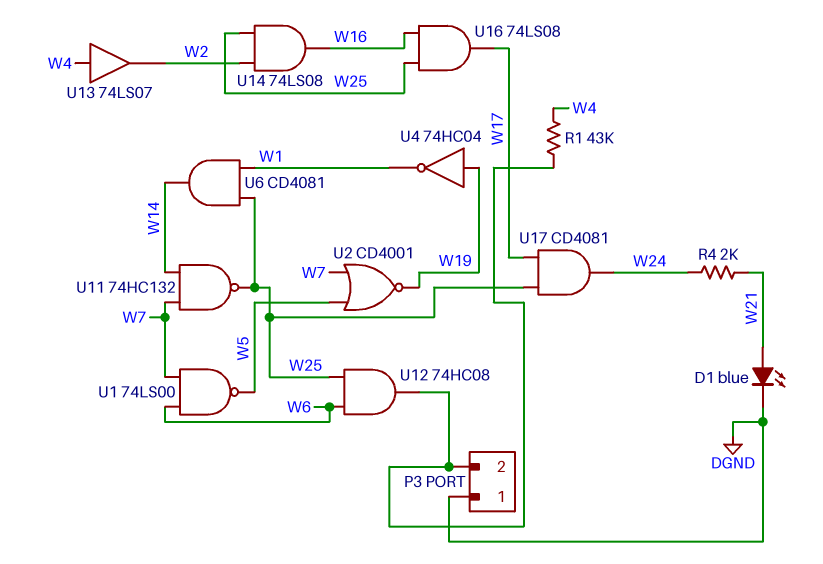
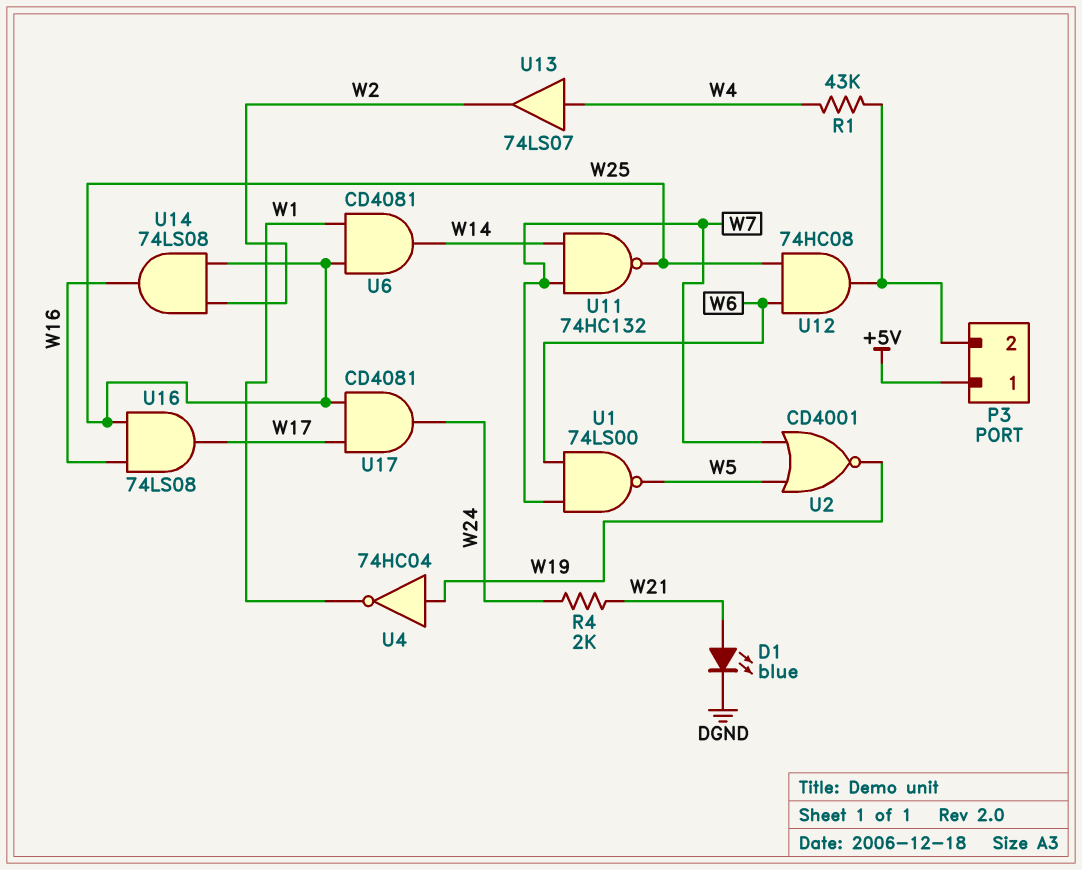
P3 pin 1: DGND -> +5V

